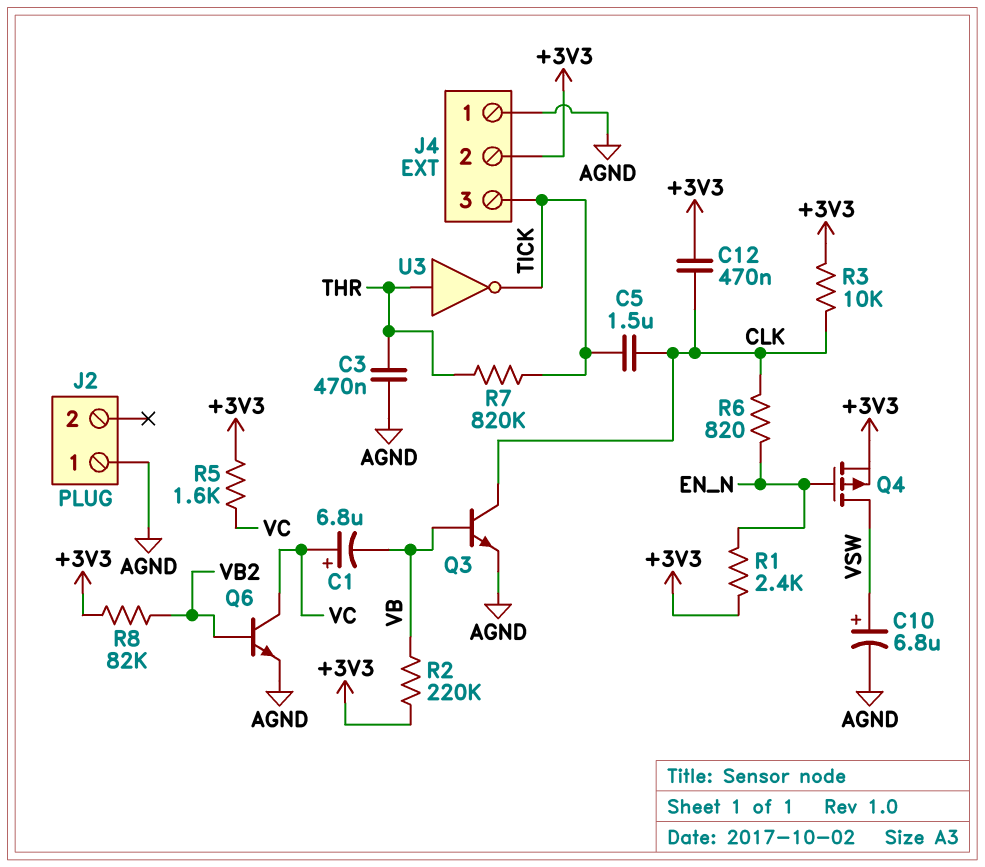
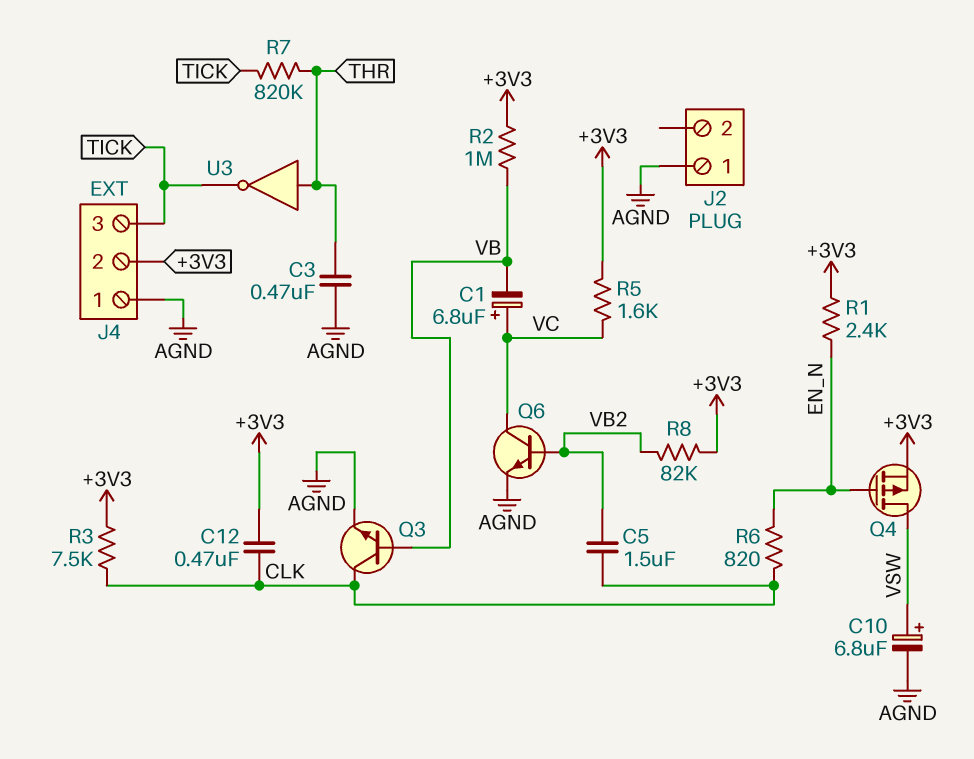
C5: 1.5uF (CLK, TICK) -> 1.5uF (CLK, VB2)
R2: 220k (+3V3, VB) -> 1M (+3V3, VB)
R3: 10k (+3V3, CLK) -> 7.5k (+3V3, CLK)

